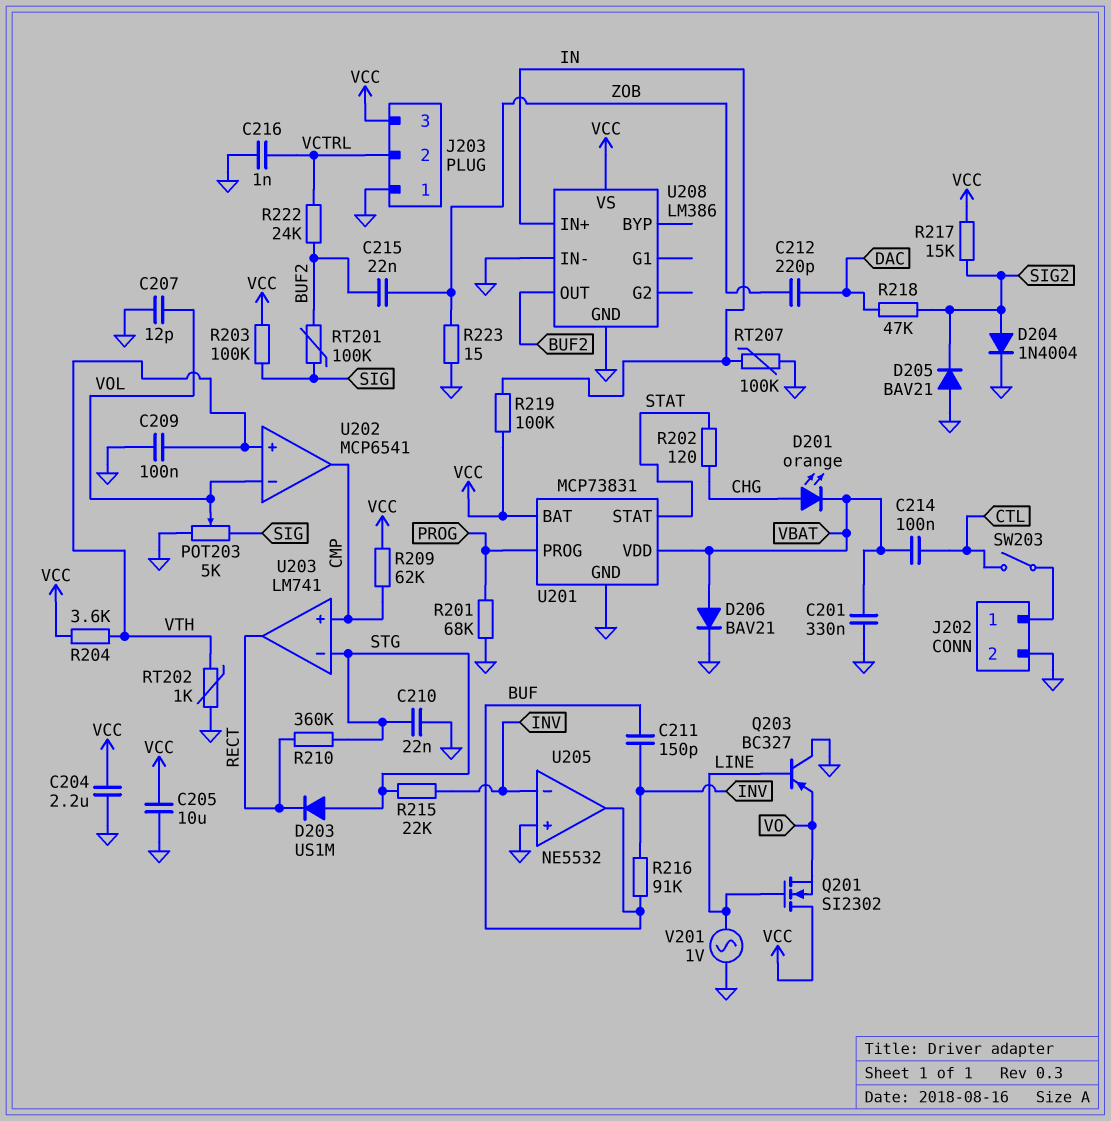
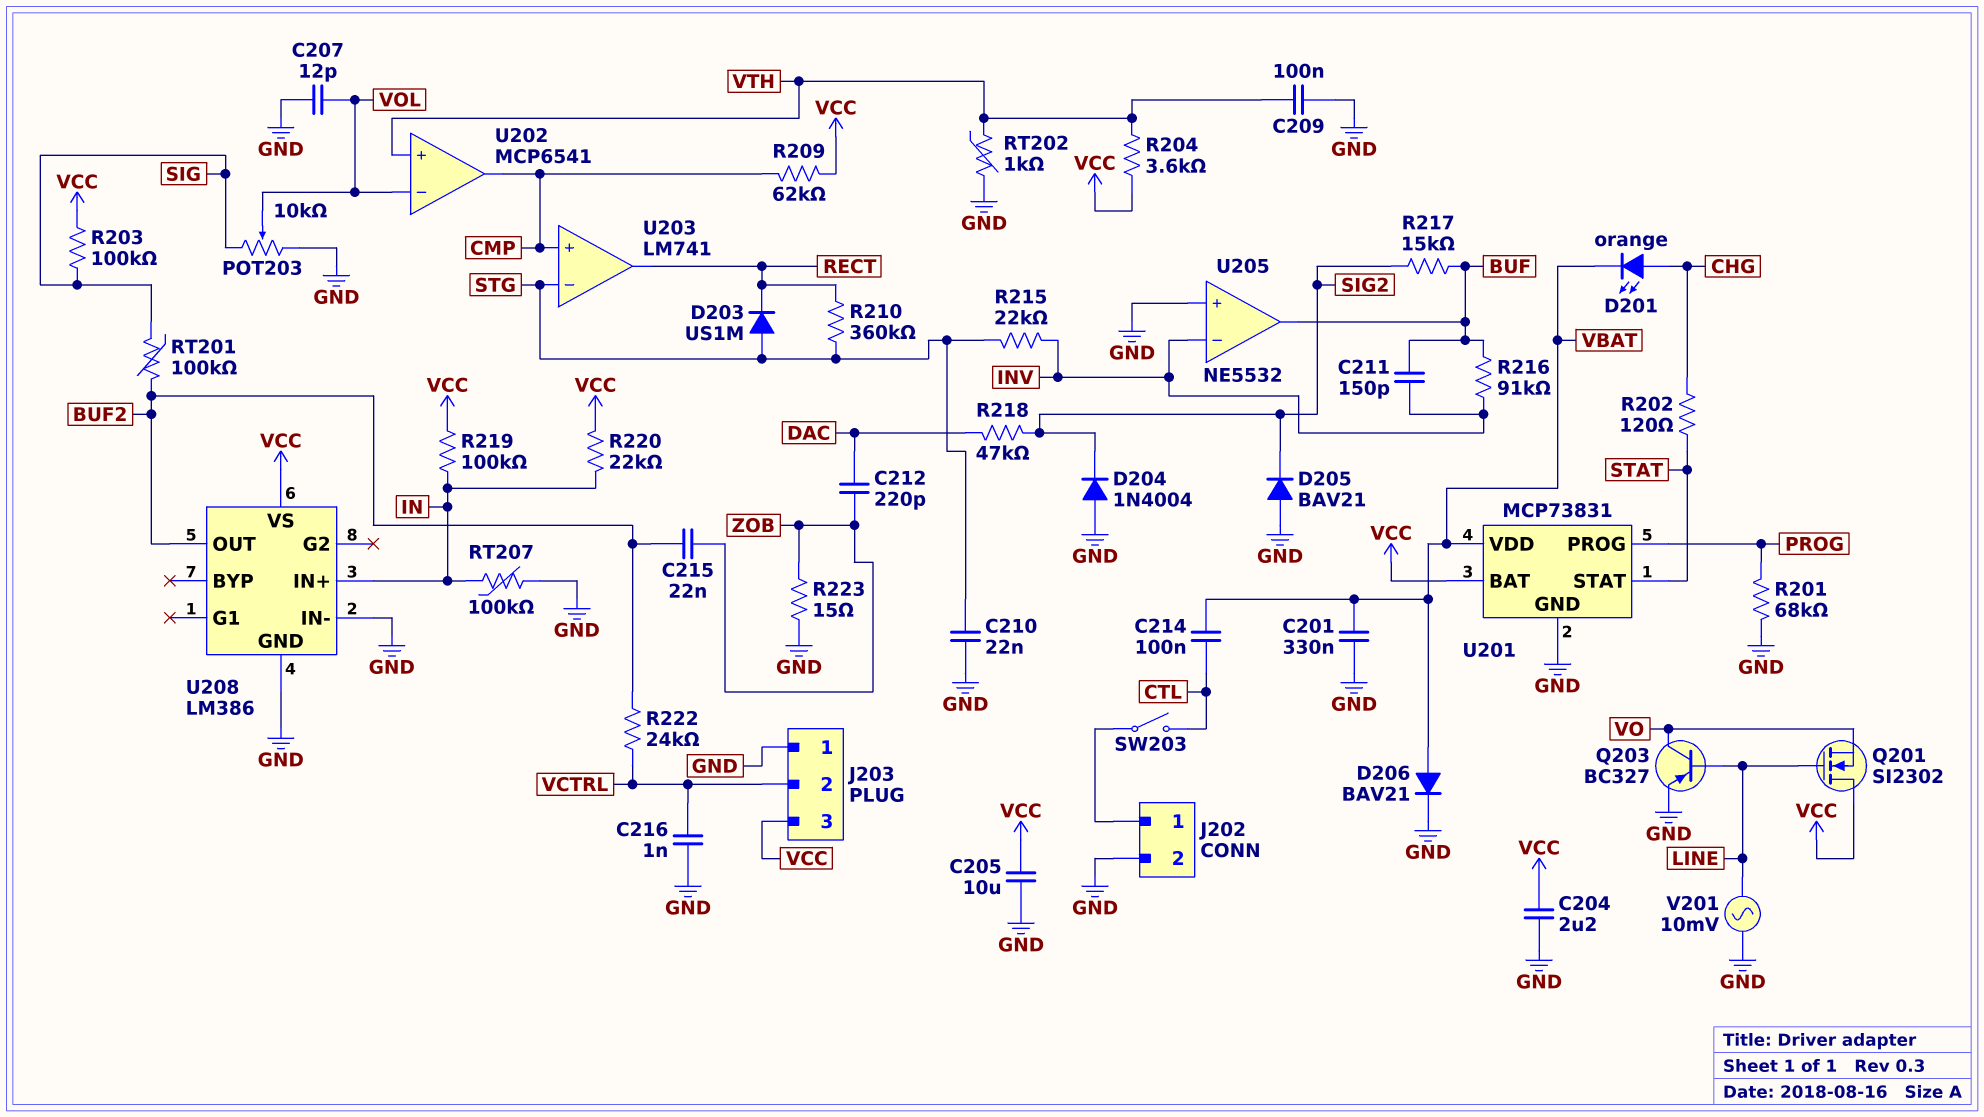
D204: diode 1N4004 (A SIG2, K GND) -> diode 1N4004 (A GND, K SIG2)
POT203: 5k (GND, SIG, wiper VOL) -> 10k (GND, SIG, wiper VOL)
Q203: PNP BC327 (B LINE, C GND, E VO) -> PNP BC327 (B LINE, C VO, E GND)
R217: 15k (SIG2, VCC) -> 15k (BUF, SIG2)
R220: none -> 22k (IN, VCC)
V201: AC 1V (GND, LINE) -> AC 10mV (GND, LINE)

